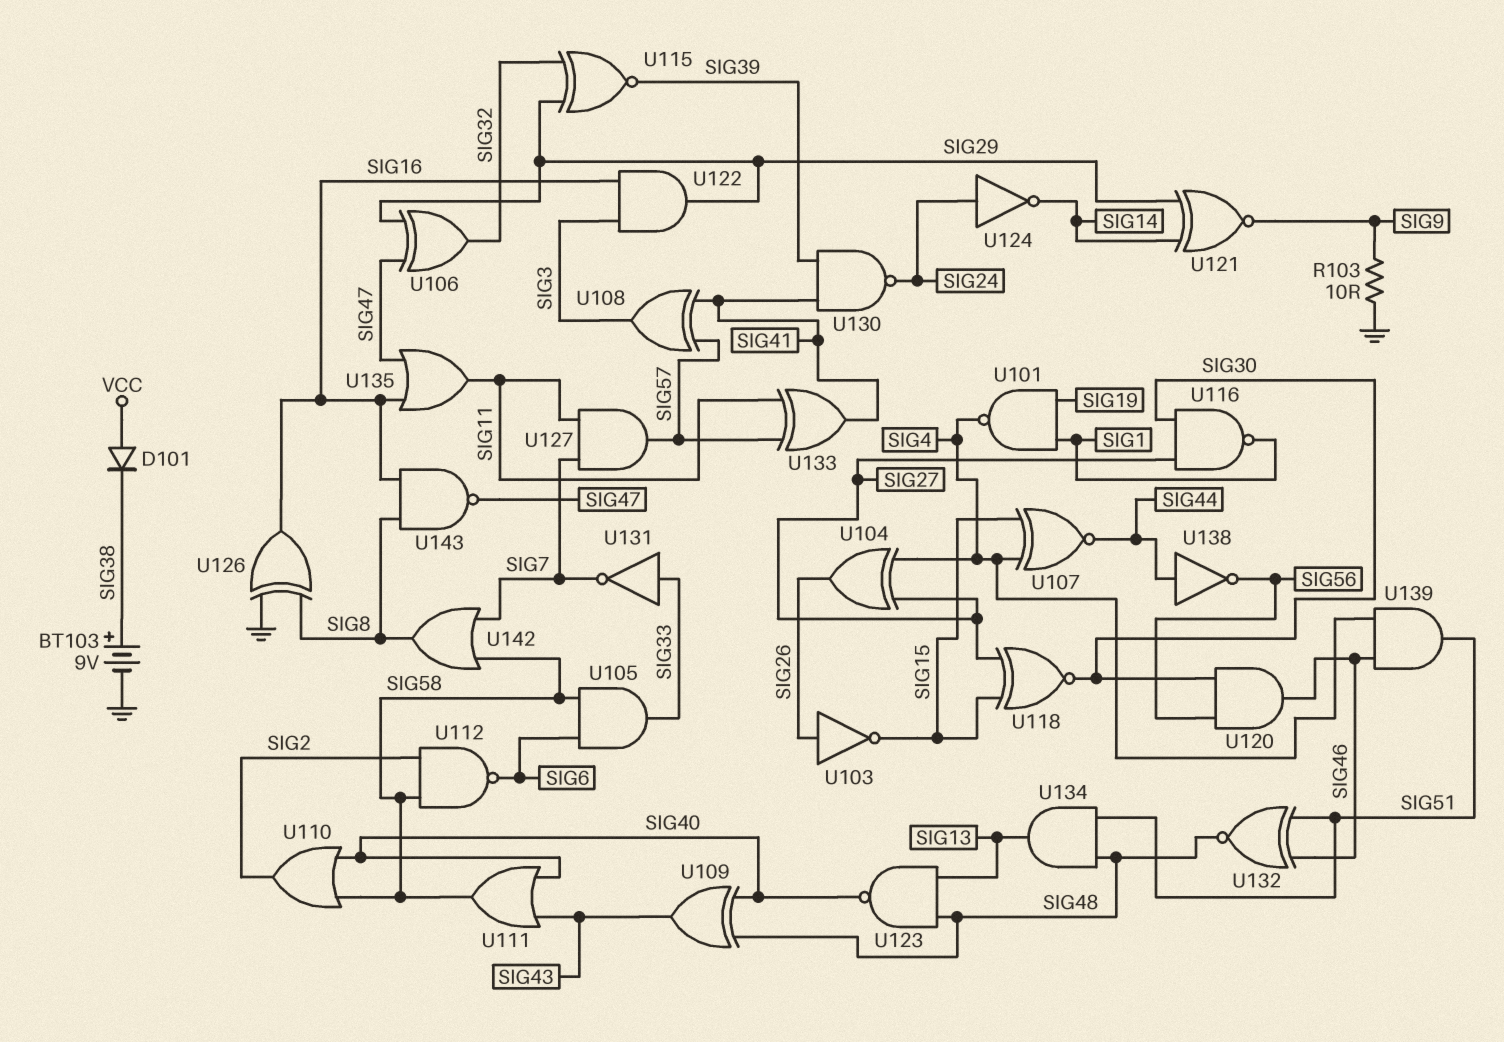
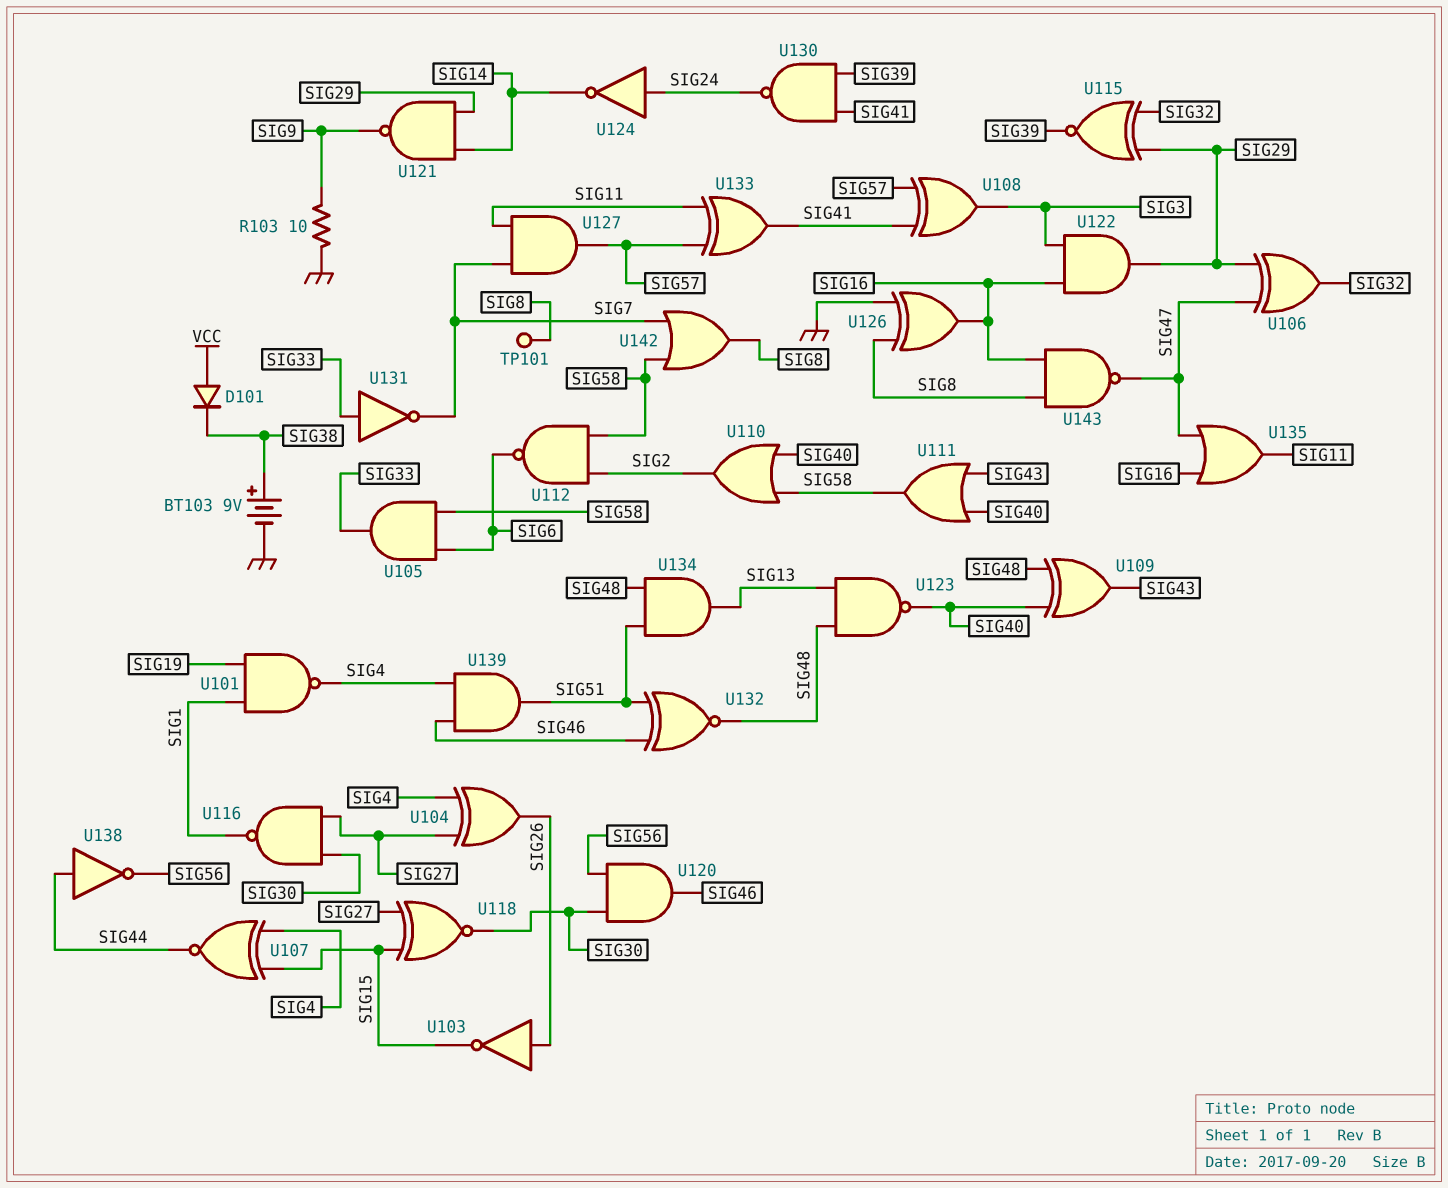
TP101: none -> test point (SIG8)
U121: XNOR (in SIG14, in SIG29, out SIG9) -> NAND (in SIG14, in SIG29, out SIG9)

